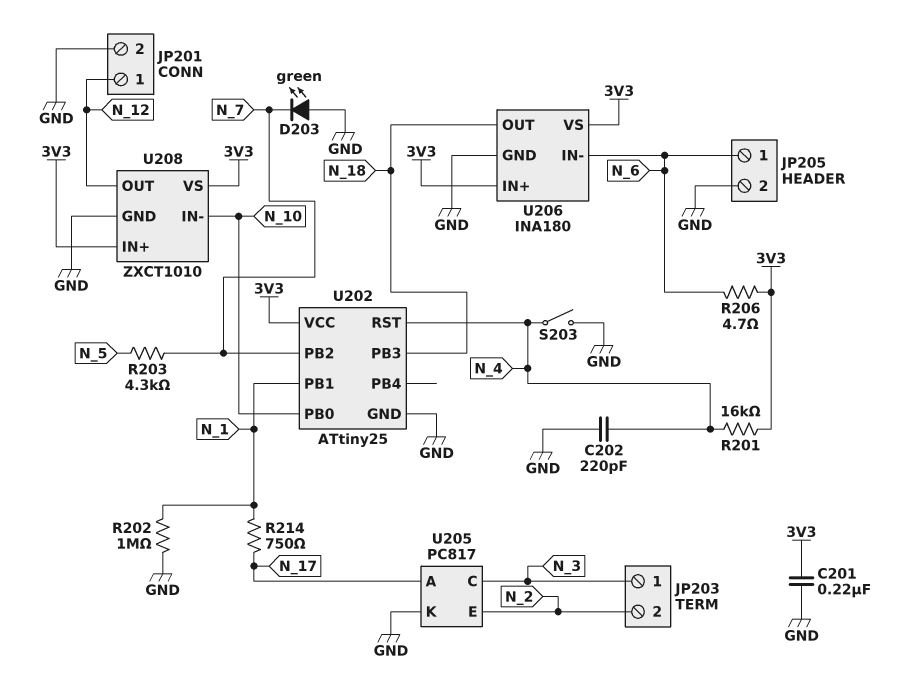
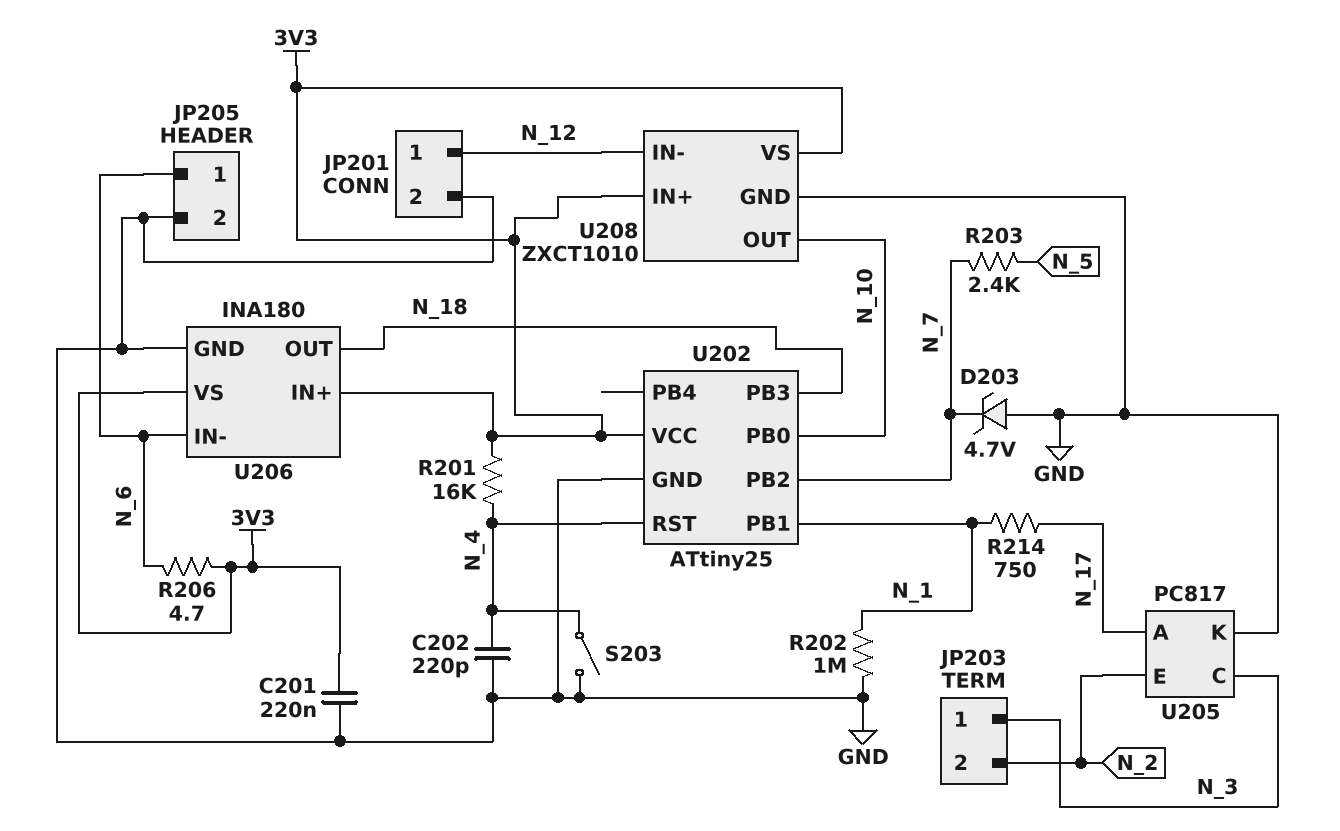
D203: LED green (A GND, K N_7) -> zener 4.7V (A GND, K N_7)
R203: 4.3k (N_5, N_7) -> 2.4k (N_5, N_7)
U208 pin IN-: N_10 -> N_12
U208 pin OUT: N_12 -> N_10

